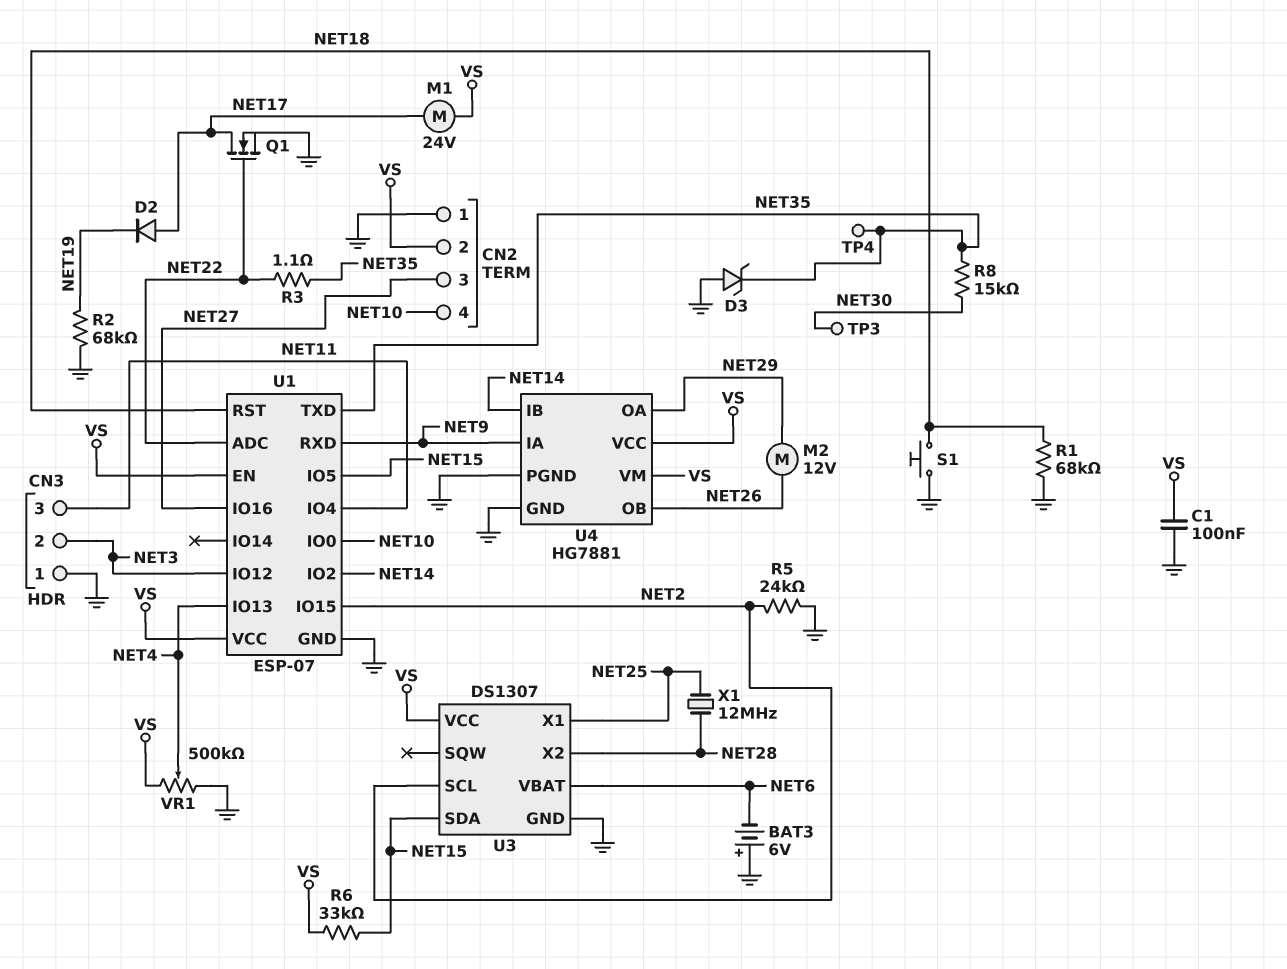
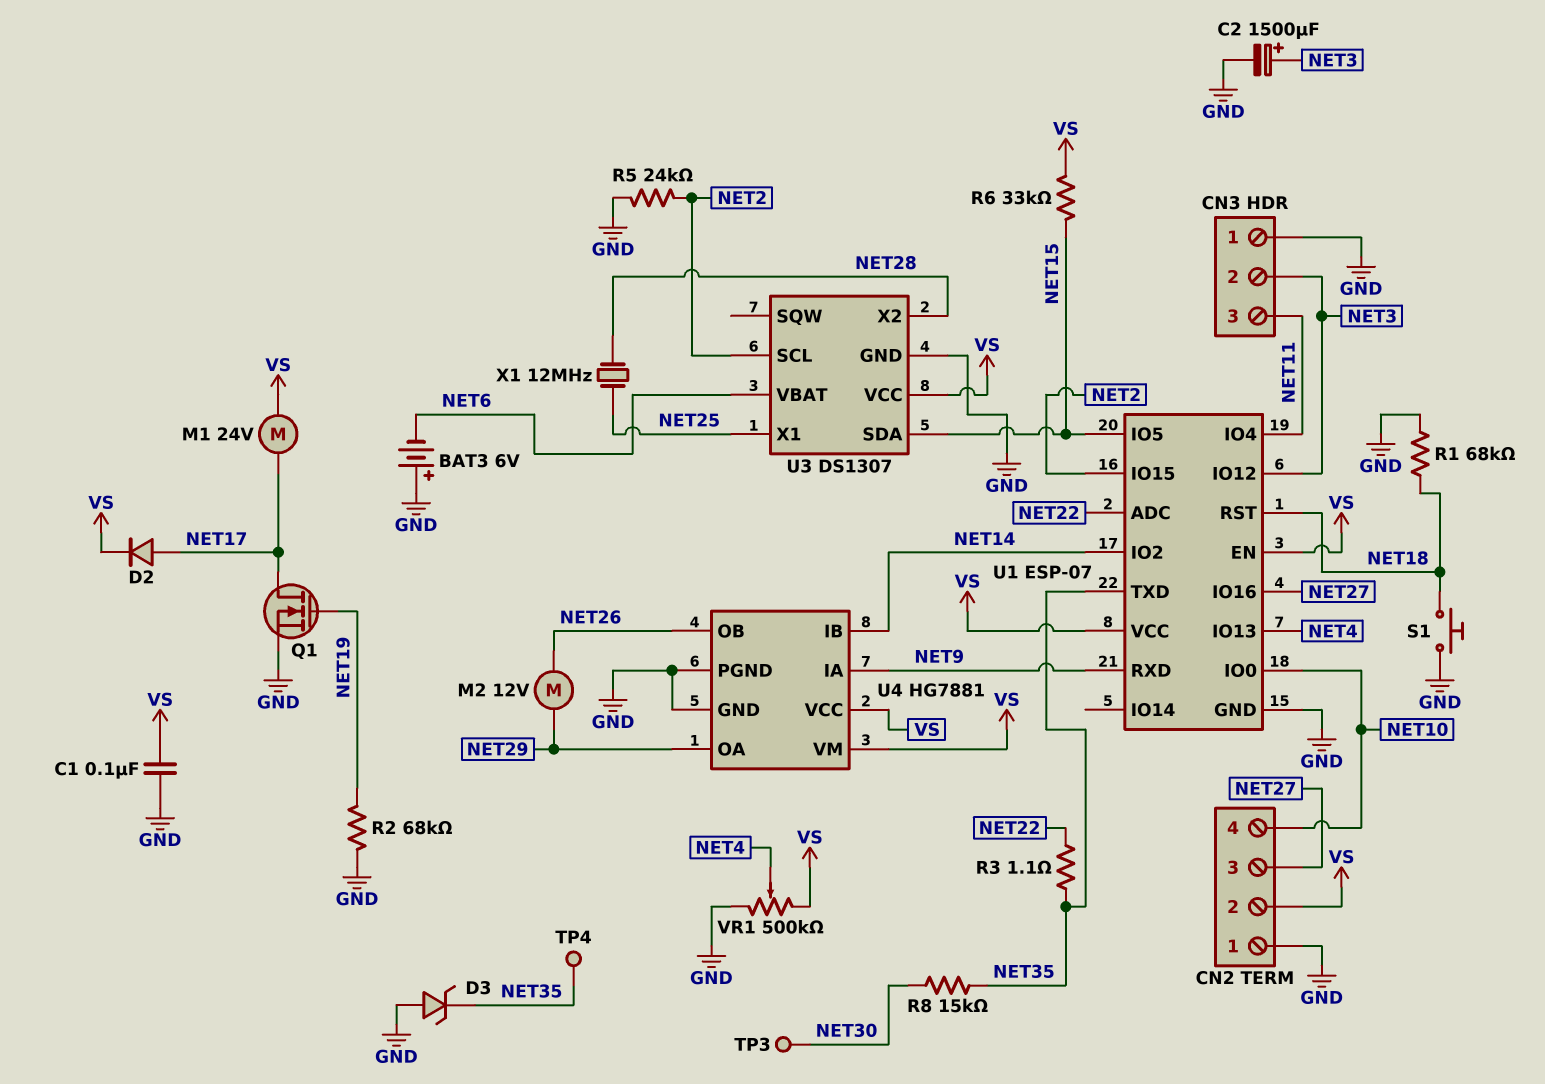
C2: none -> 1500uF (plus NET3, minus GND)
D2: diode (A NET17, K NET19) -> diode (A NET17, K VS)
Q1: NMOS (G NET22, D NET17, S GND) -> NMOS (G NET19, D NET17, S GND)

